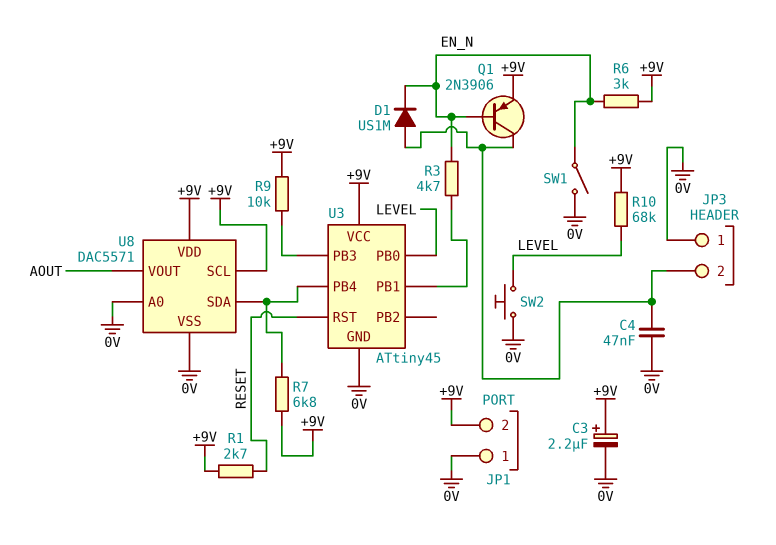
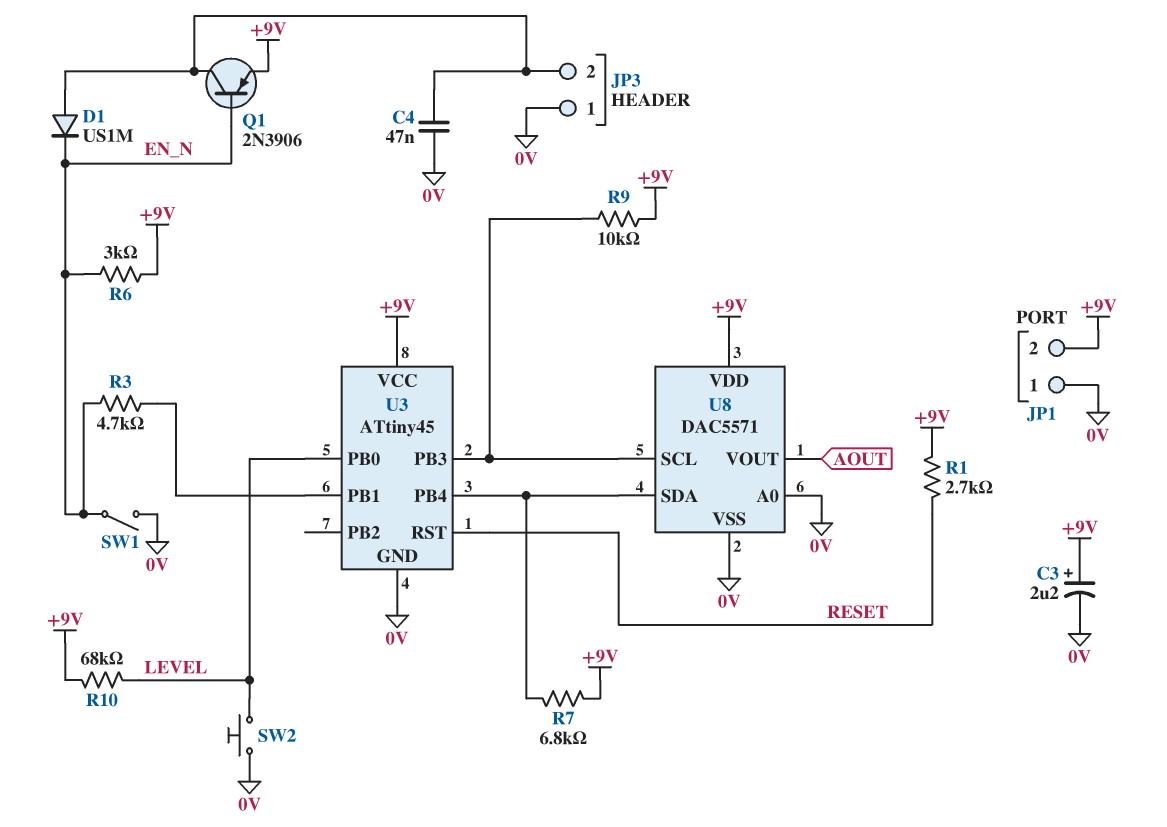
U8 pin SCL: +9V -> U3/PB3

